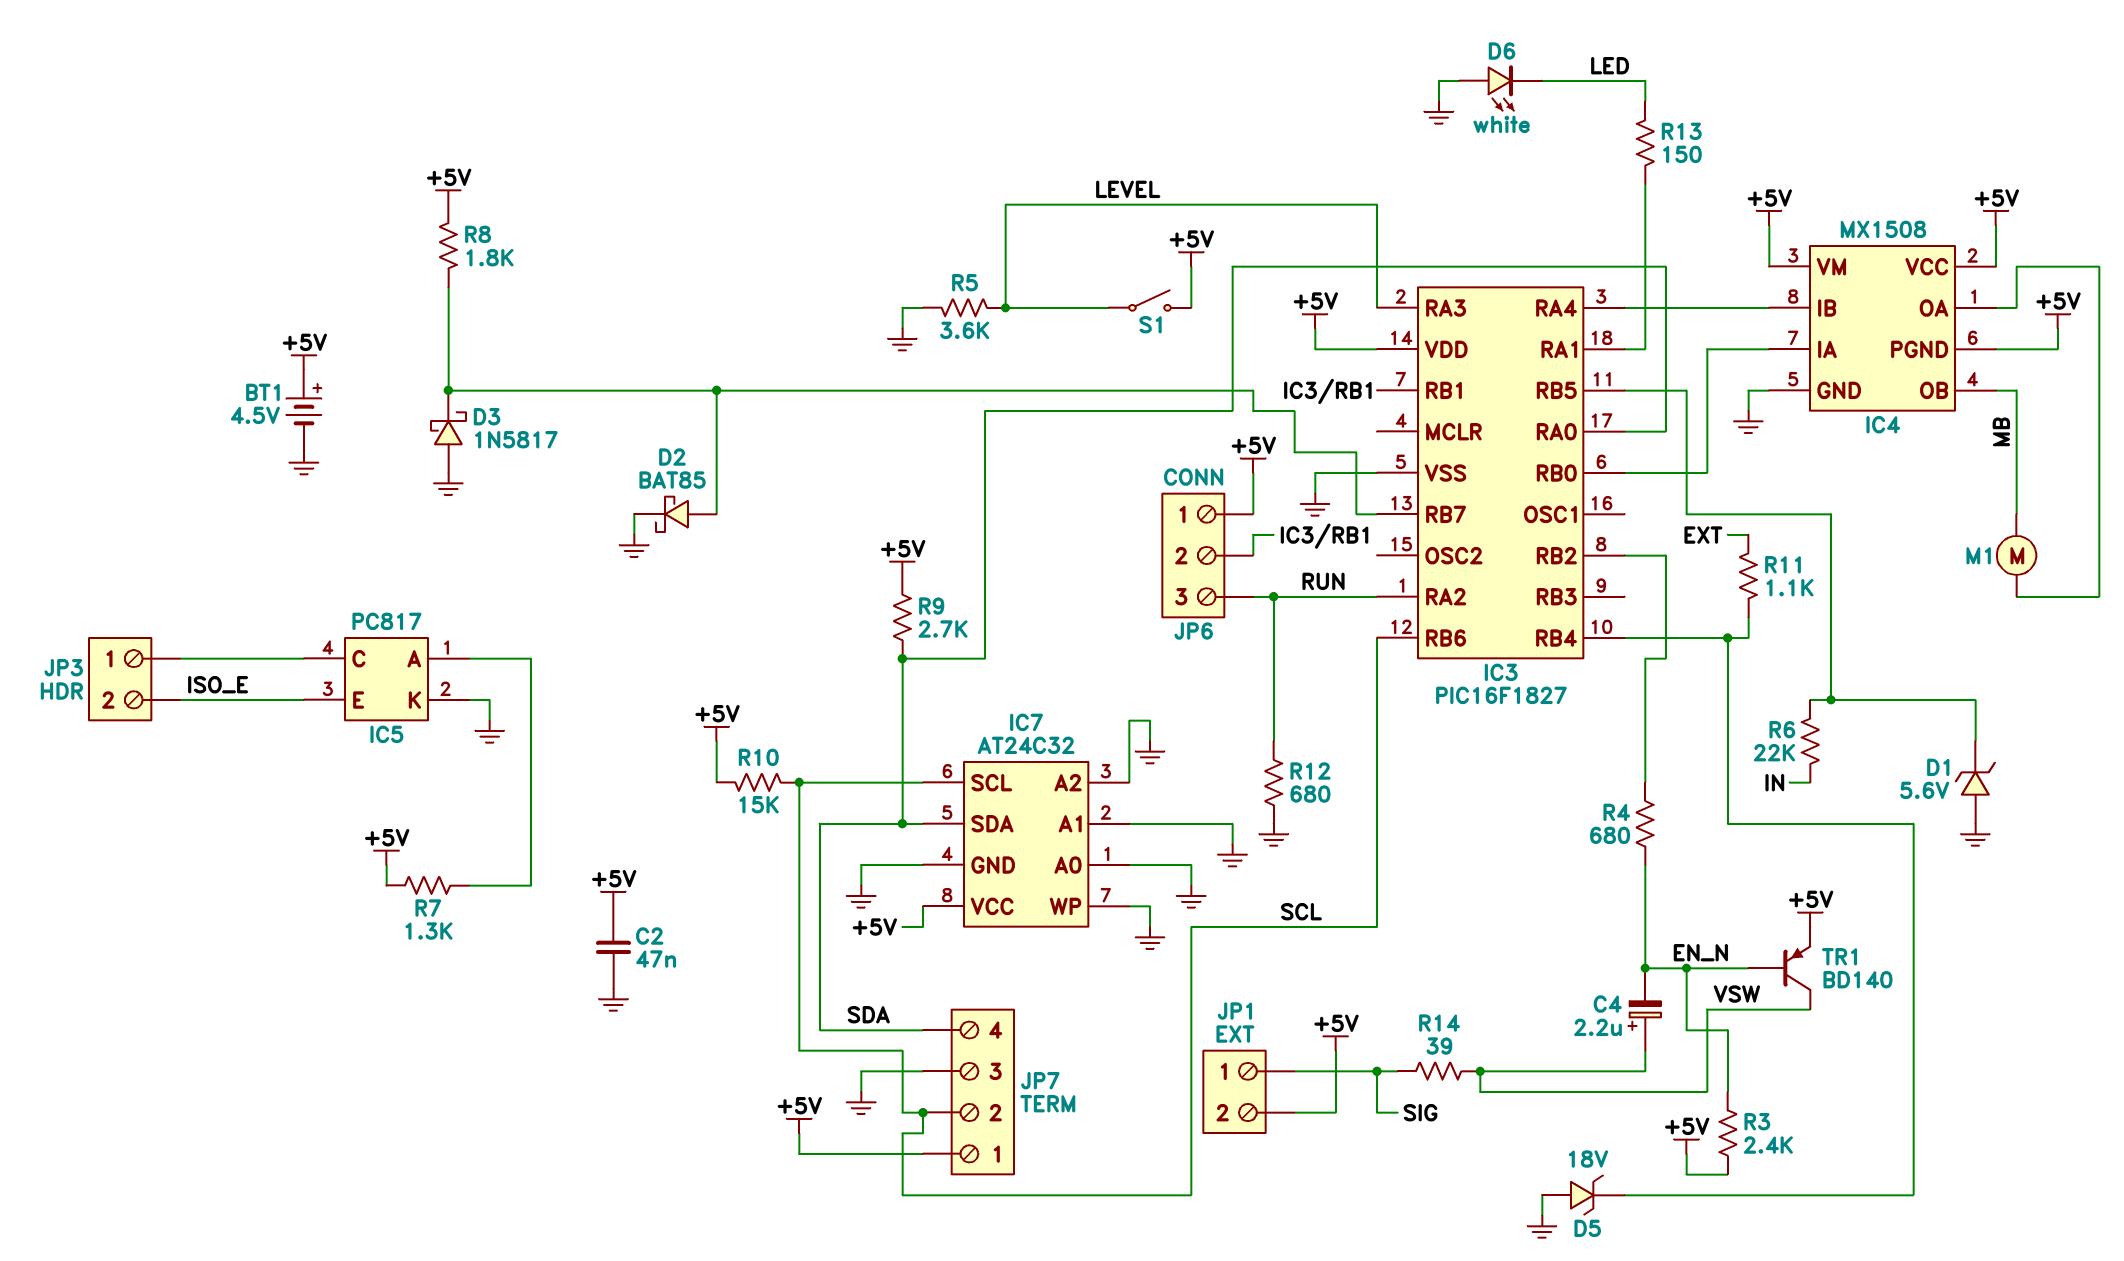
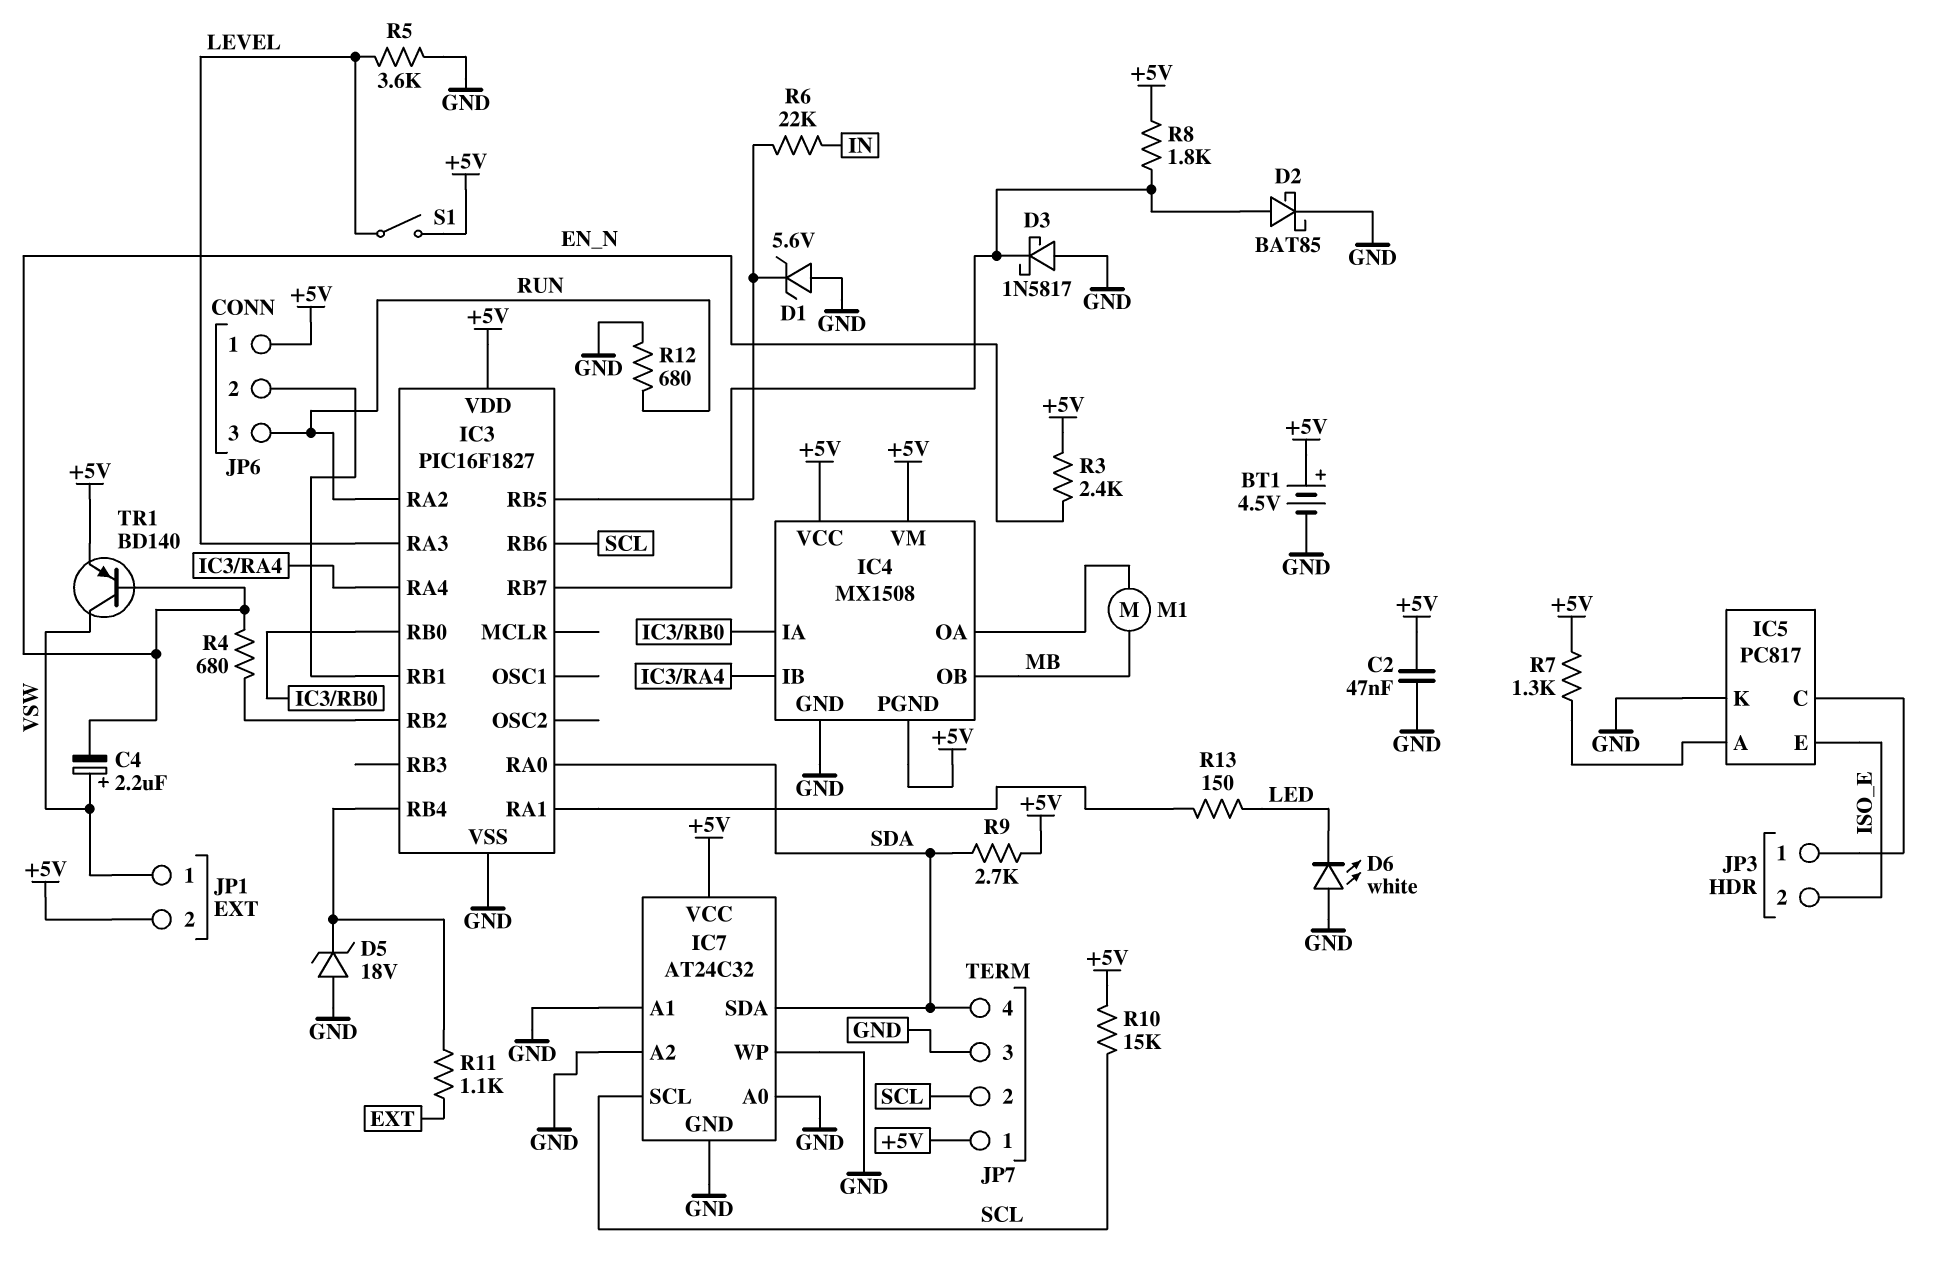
JP1 pin 1: SIG -> VSW
R14: 39 (SIG, VSW) -> none

